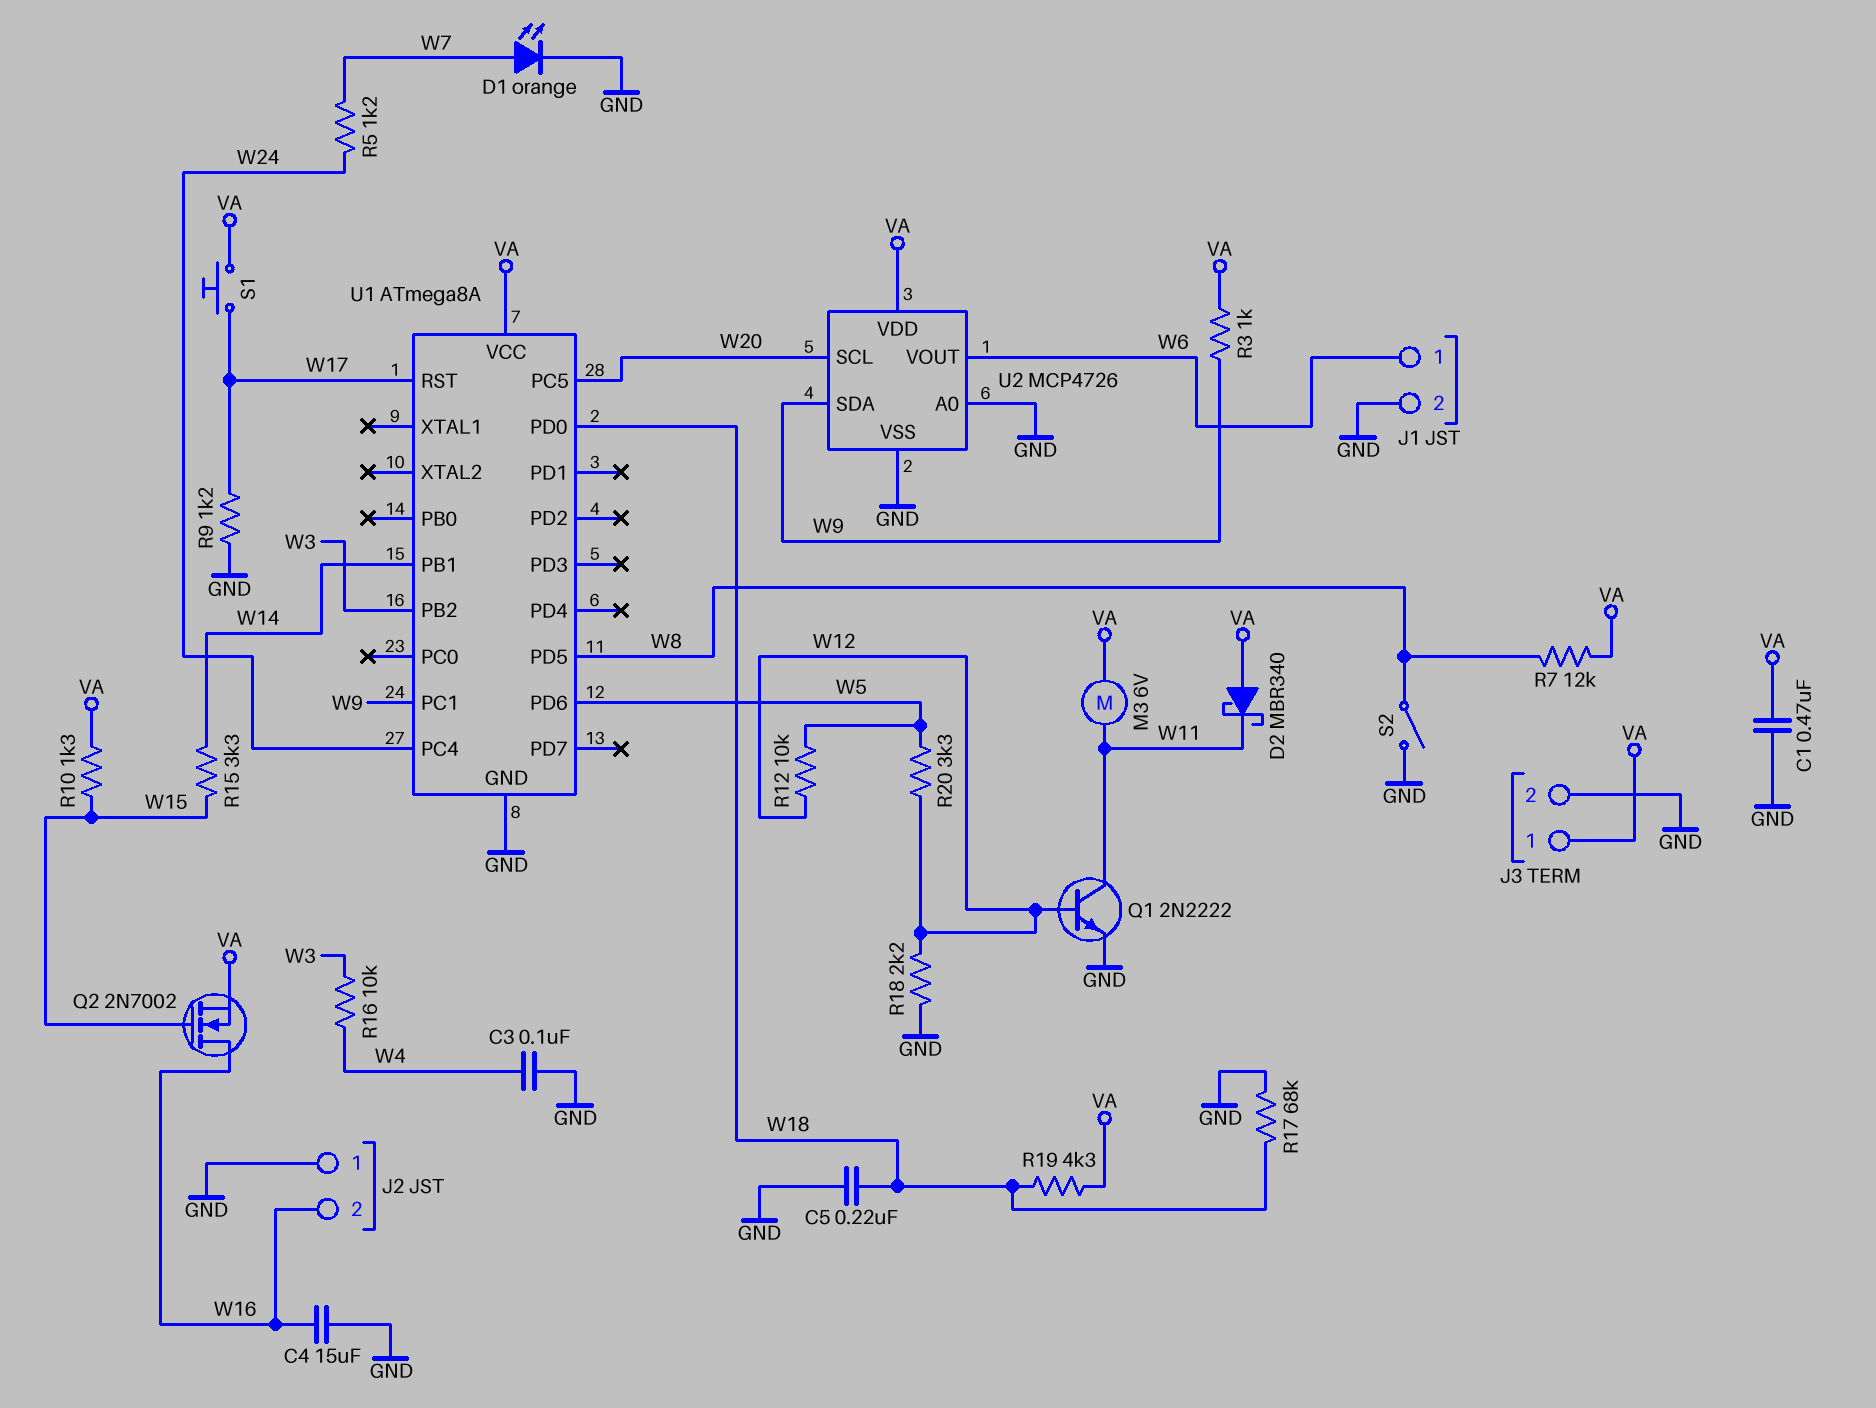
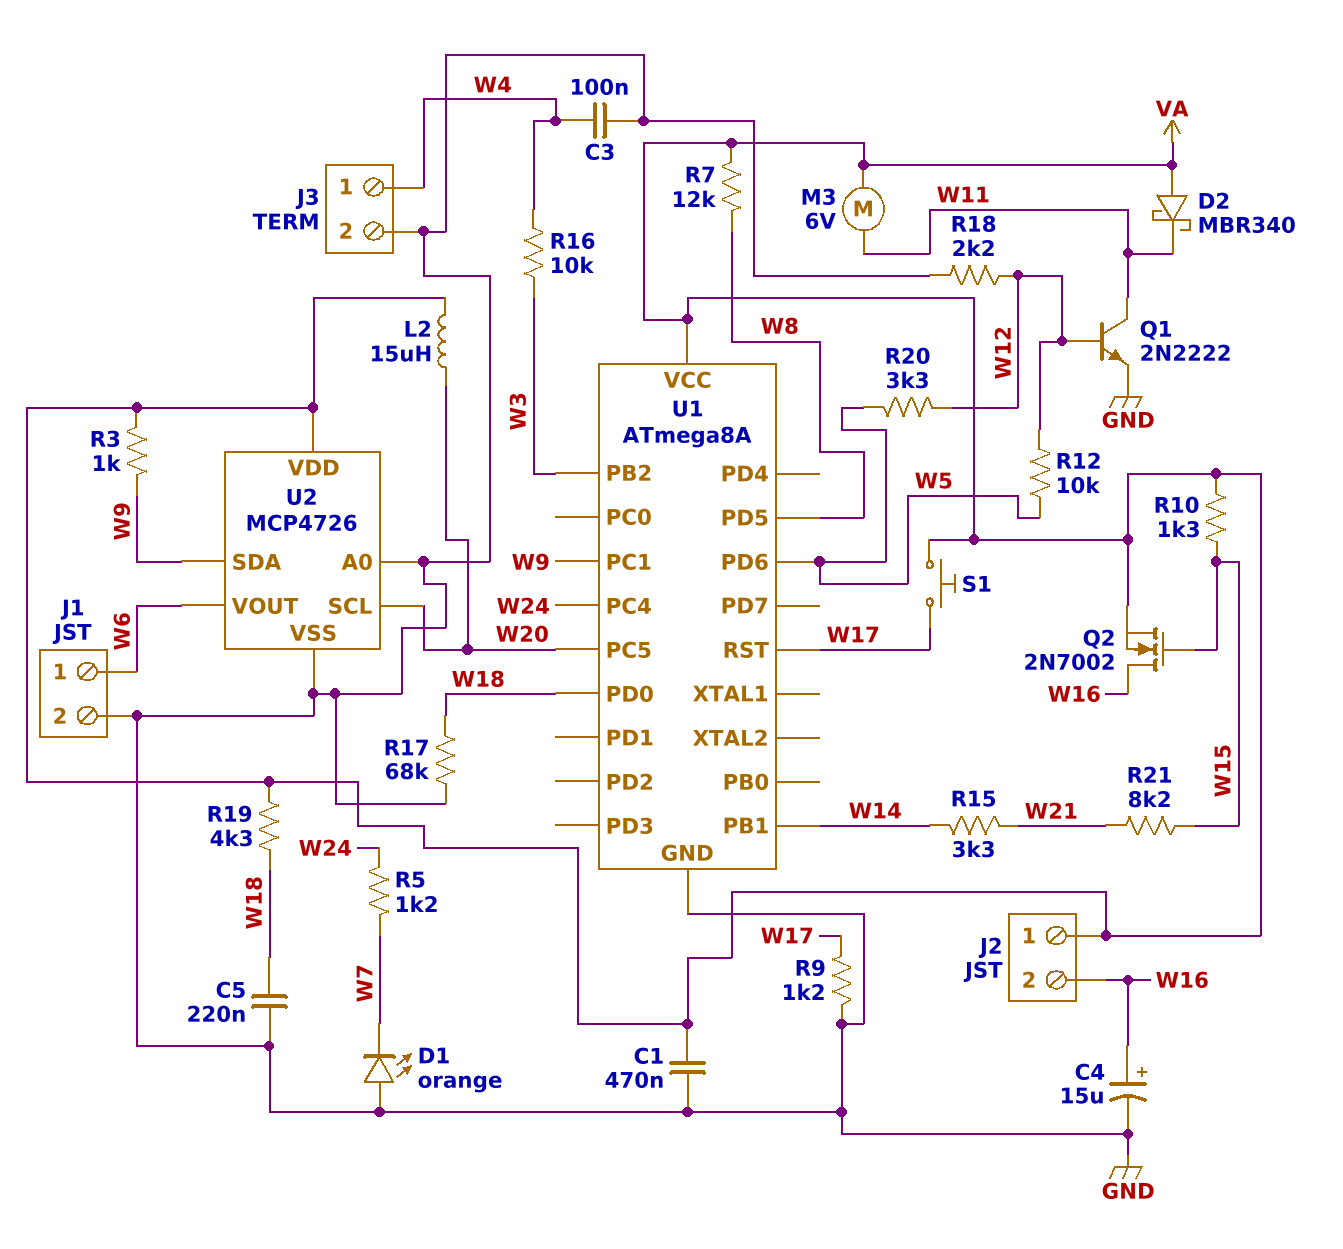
C4: 15uF (GND, W16) -> 15uF (plus W16, minus GND)
D1: LED orange (A W7, K GND) -> LED orange (A GND, K W7)
J2 pin 1: GND -> VA
J3 pin 1: VA -> W4
L2: none -> 15uH (VA, W20)
R15: 3.3k (W14, W15) -> 3.3k (W14, W21)
R21: none -> 8.2k (W15, W21)
S2: switch (GND, W8) -> none

